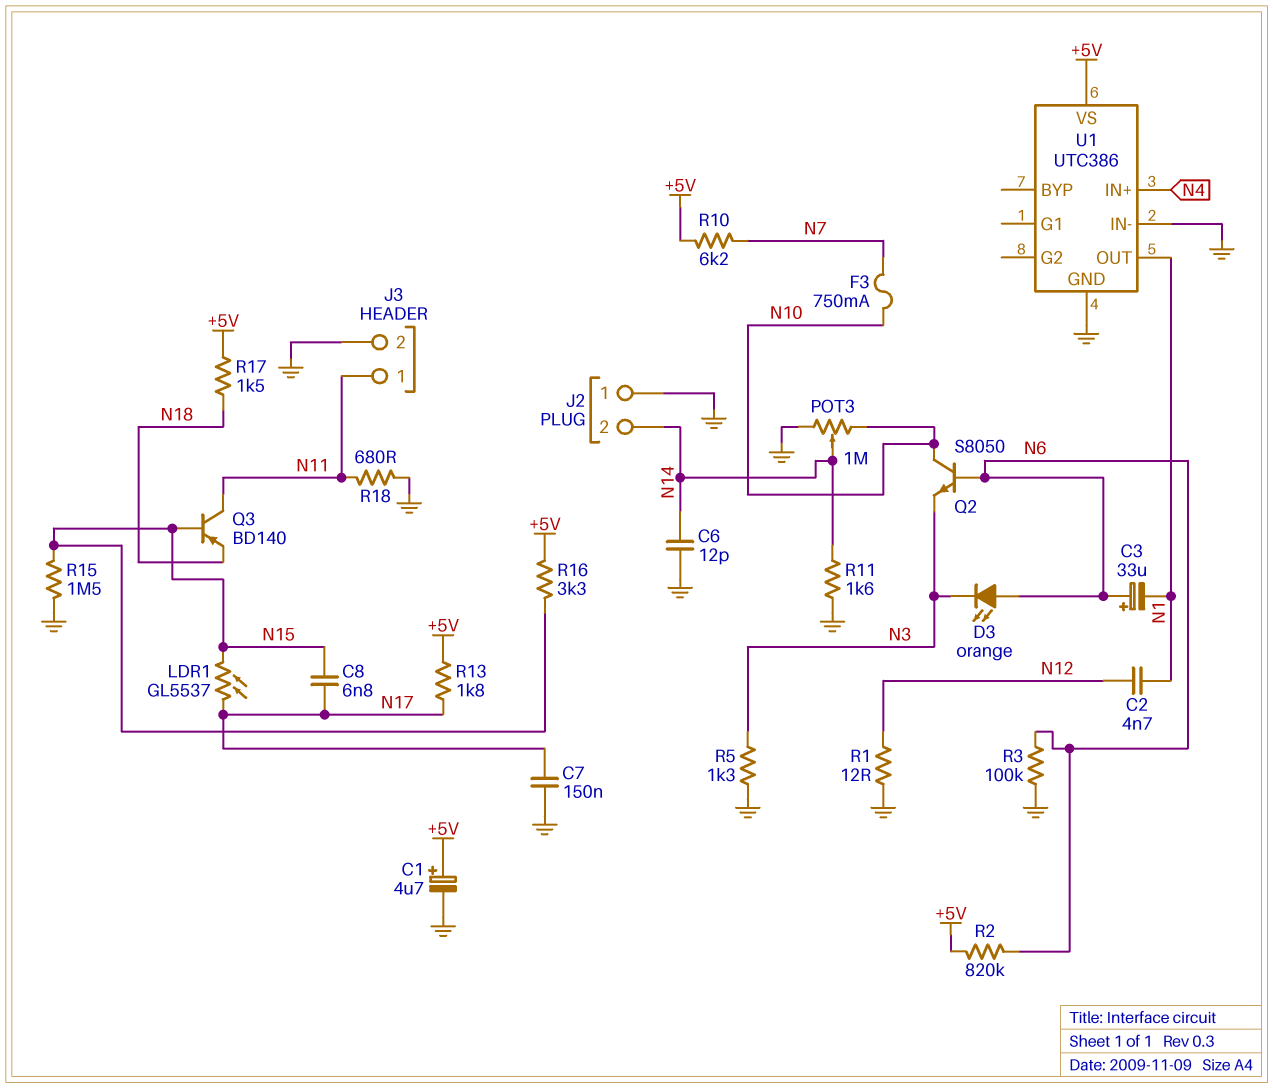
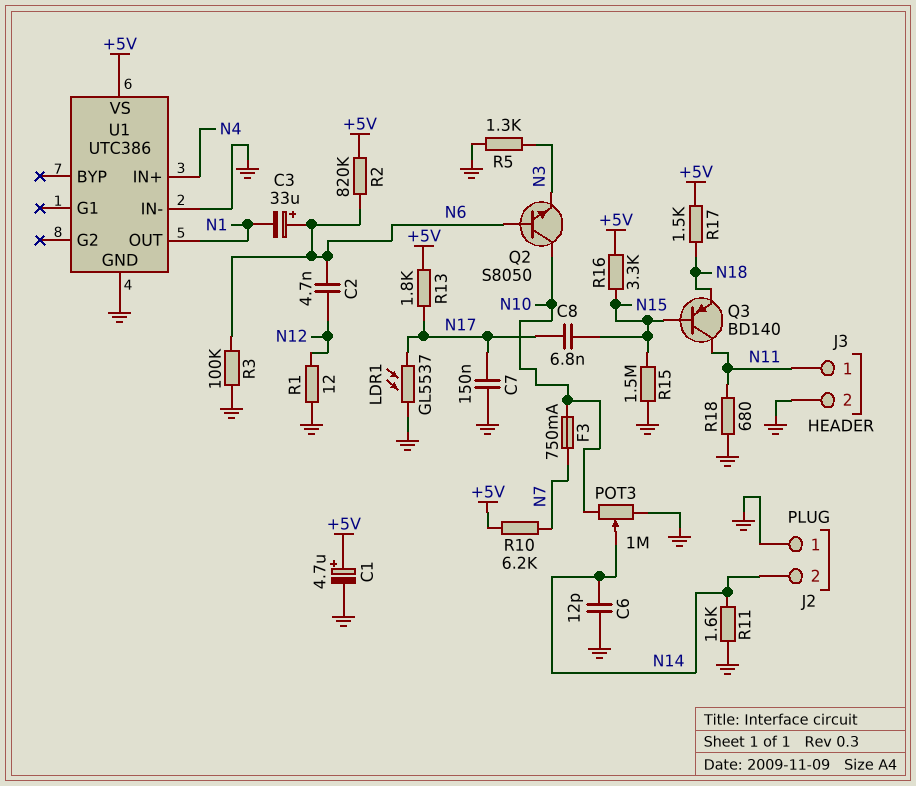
C2: 4.7nF (N1, N12) -> 4.7nF (N6, N12)
D3: LED orange (A N6, K N3) -> none
LDR1: GL5537 (N15, N17) -> GL5537 (GND, N17)

